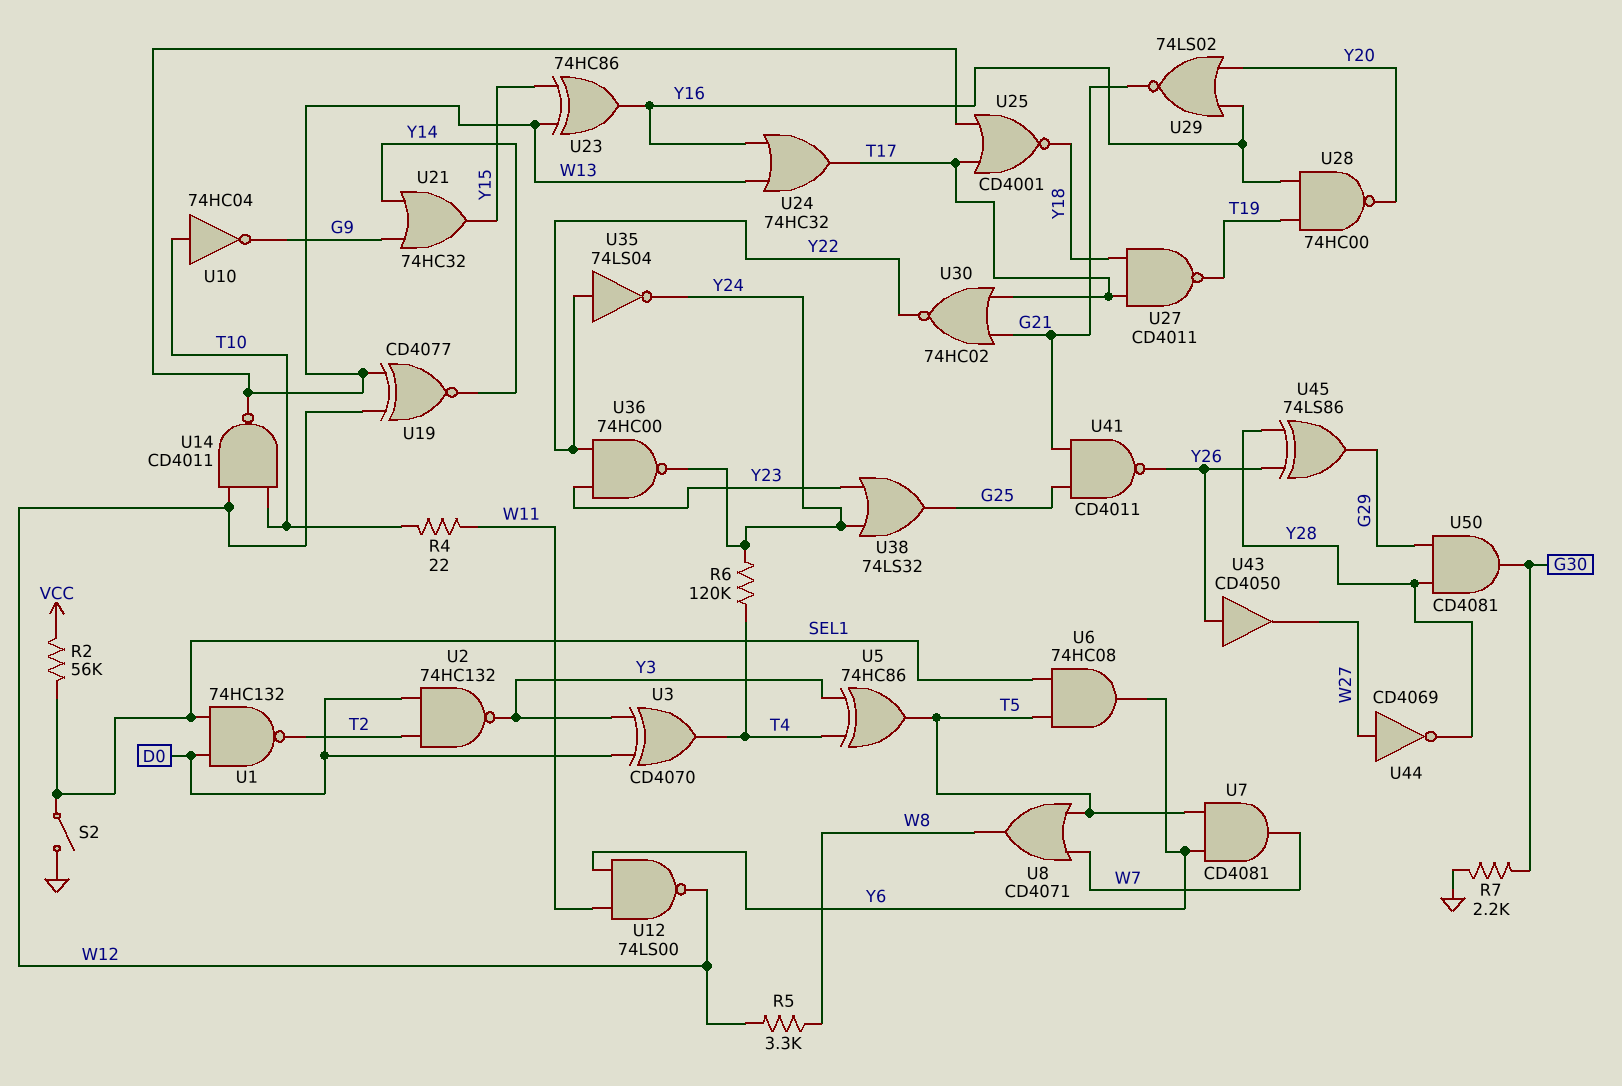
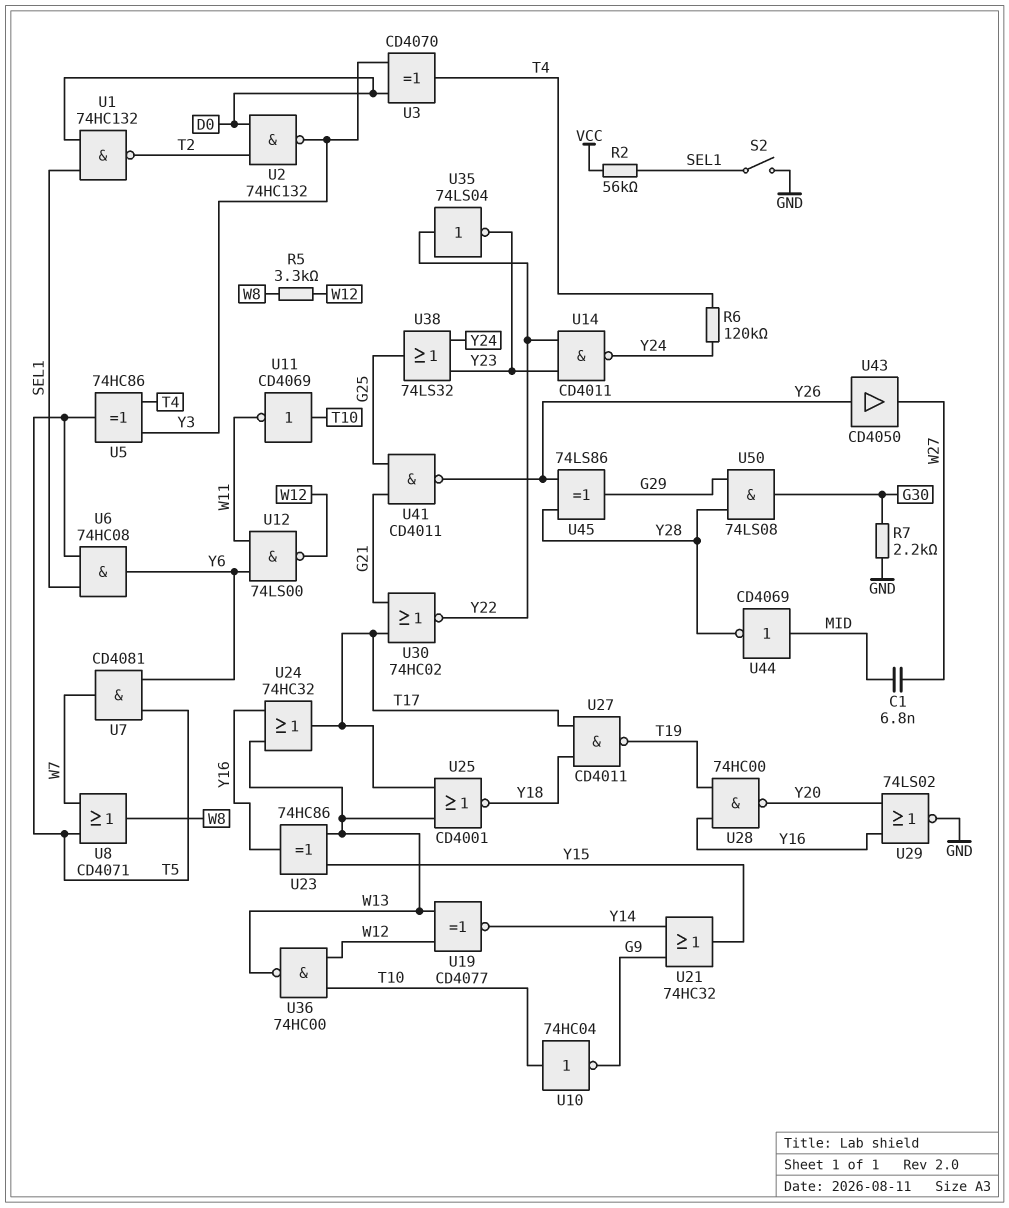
C1: none -> 6.8nF (MID, W27)
R4: 22 (T10, W11) -> none
U11: none -> NOT CD4069 (in T10, out W11)
U14: NAND CD4011 (in T10, in W12, out W13) -> NAND CD4011 (in Y22, in Y23, out Y24)
U29: NOR 74LS02 (in Y16, in Y20, out G21) -> NOR 74LS02 (in Y16, in Y20, out GND)
U35: NOT 74LS04 (in Y22, out Y24) -> NOT 74LS04 (in Y22, out Y23)
U36: NAND 74HC00 (in Y22, in Y23, out Y24) -> NAND 74HC00 (in T10, in W12, out W13)
U44: NOT CD4069 (in W27, out Y28) -> NOT CD4069 (in MID, out Y28)
U50: AND CD4081 (in G29, in Y28, out G30) -> AND 74LS08 (in G29, in Y28, out G30)

